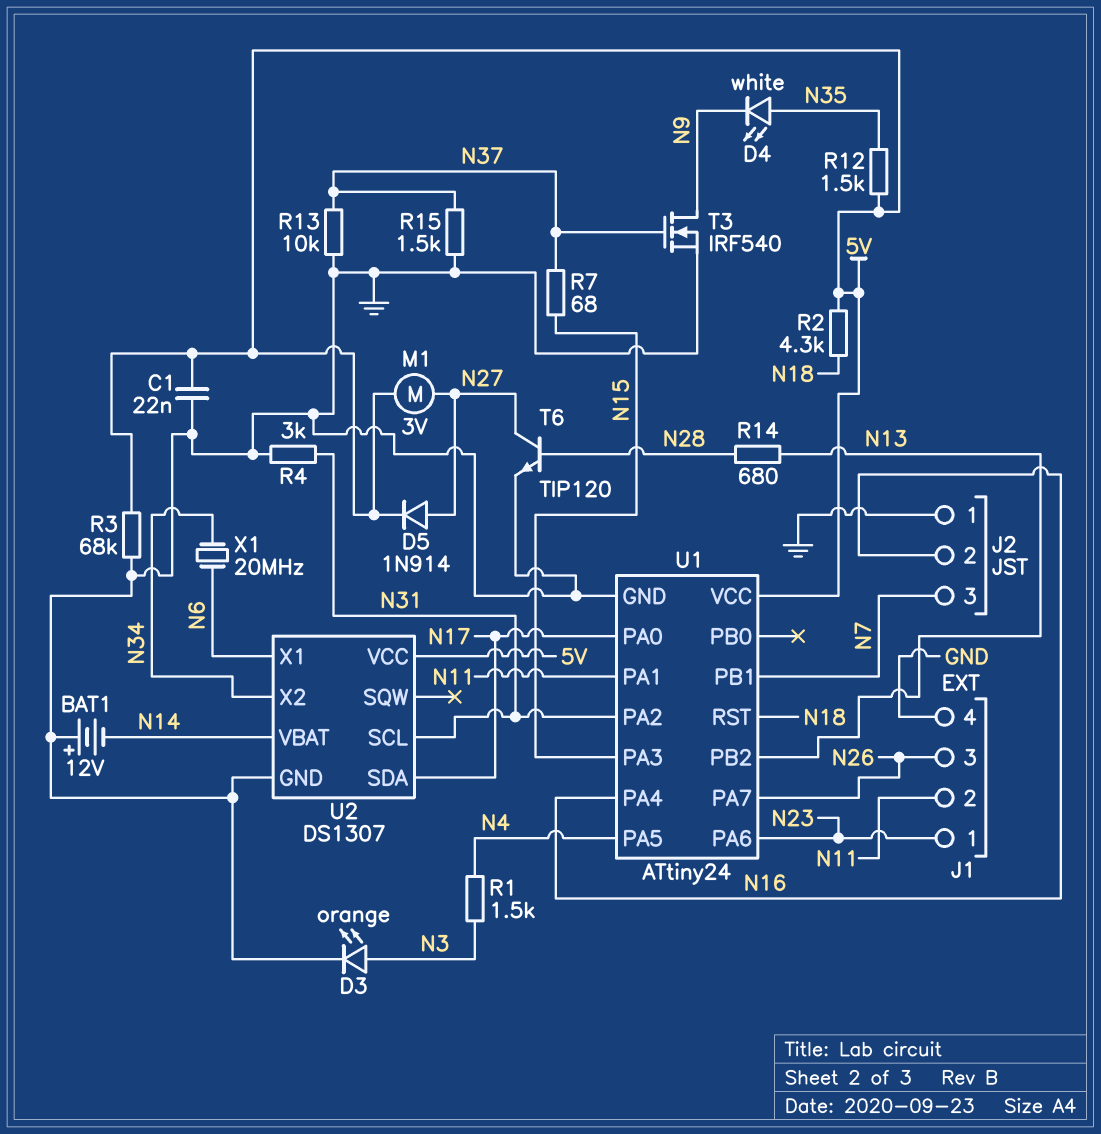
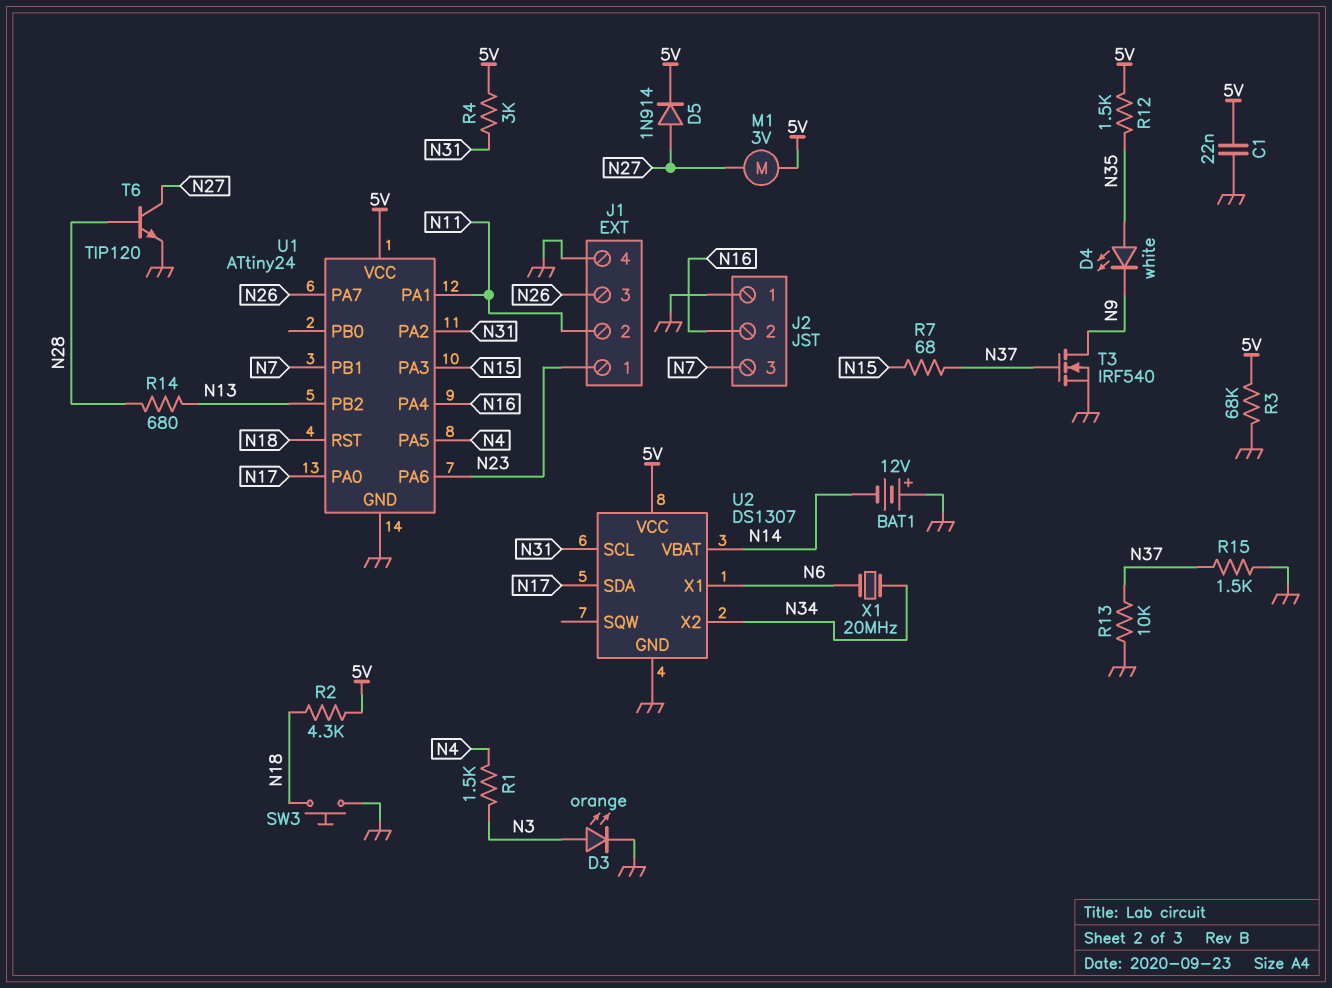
R4: 3k (GND, N31) -> 3k (5V, N31)
SW3: none -> button (GND, N18)

